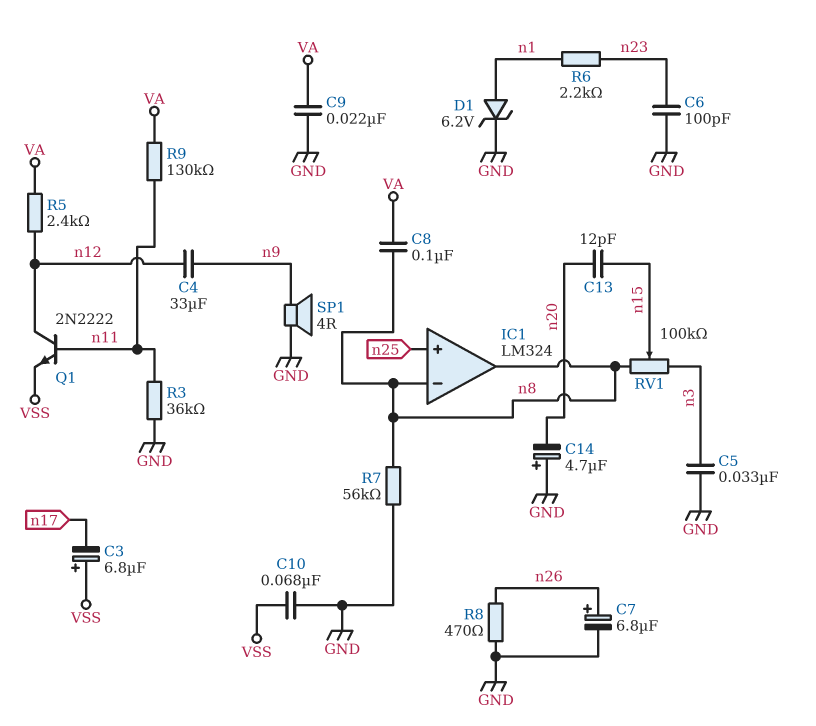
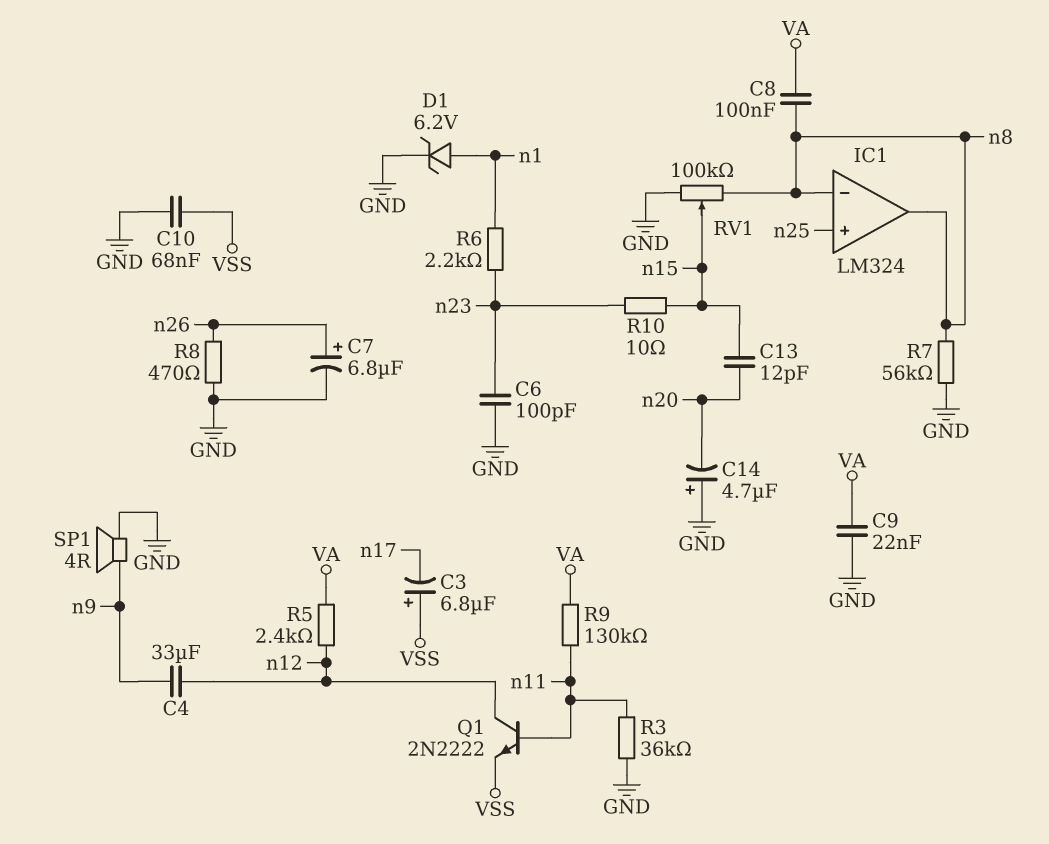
C5: 33nF (GND, n3) -> none
R10: none -> 10 (n15, n23)
RV1: 100k (n3, n8, wiper n15) -> 100k (GND, n8, wiper n15)

